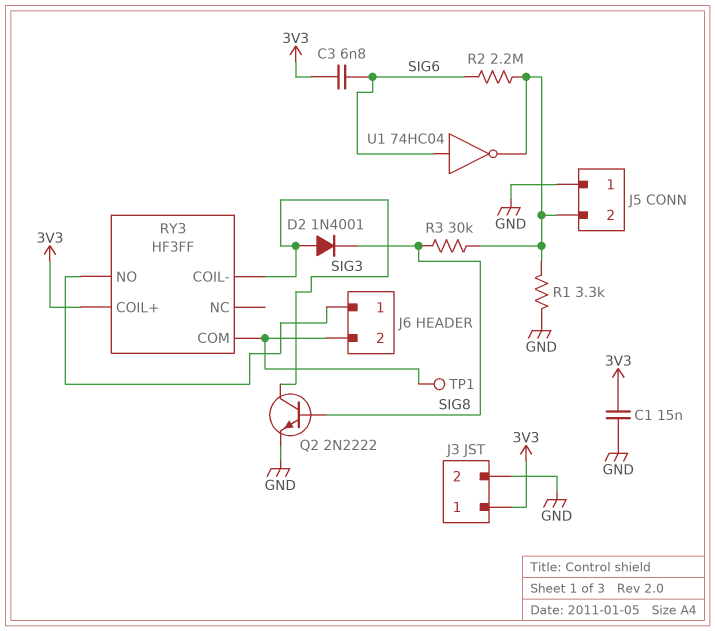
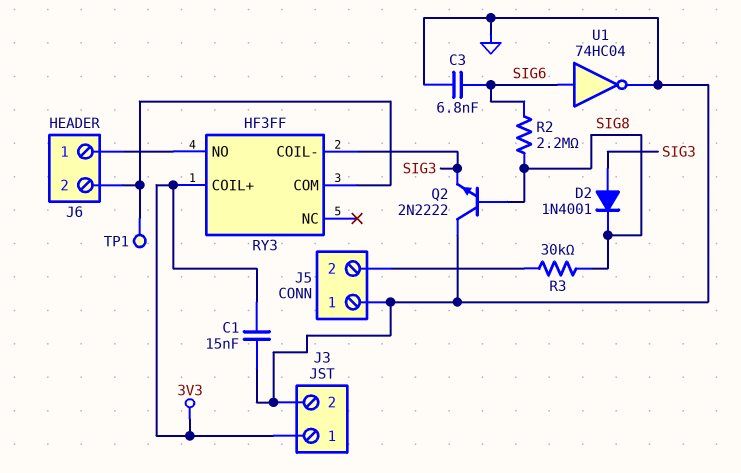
C3: 6.8nF (3V3, SIG6) -> 6.8nF (GND, SIG6)
Q2: NPN 2N2222 (B SIG8, C SIG3, E GND) -> NPN 2N2222 (B SIG8, C GND, E SIG3)
R1: 3.3k (GND, J5/2) -> none
R2: 2.2M (J5/2, SIG6) -> 2.2M (SIG6, SIG8)
U1: NOT 74HC04 (in SIG6, out J5/2) -> NOT 74HC04 (in SIG6, out GND)

